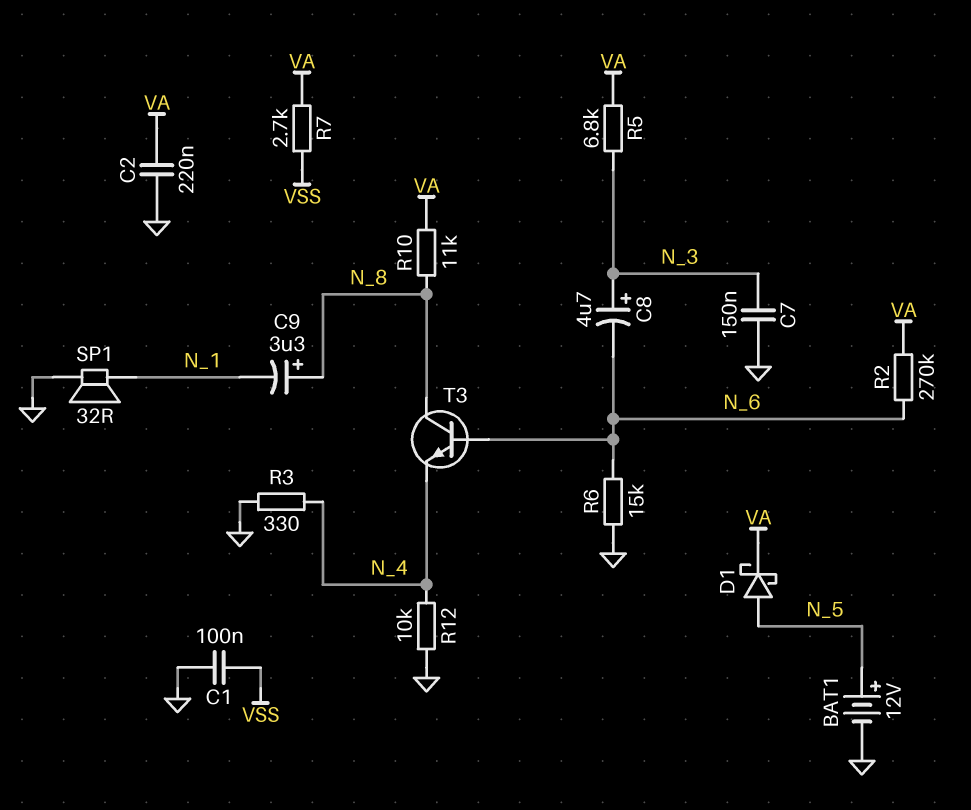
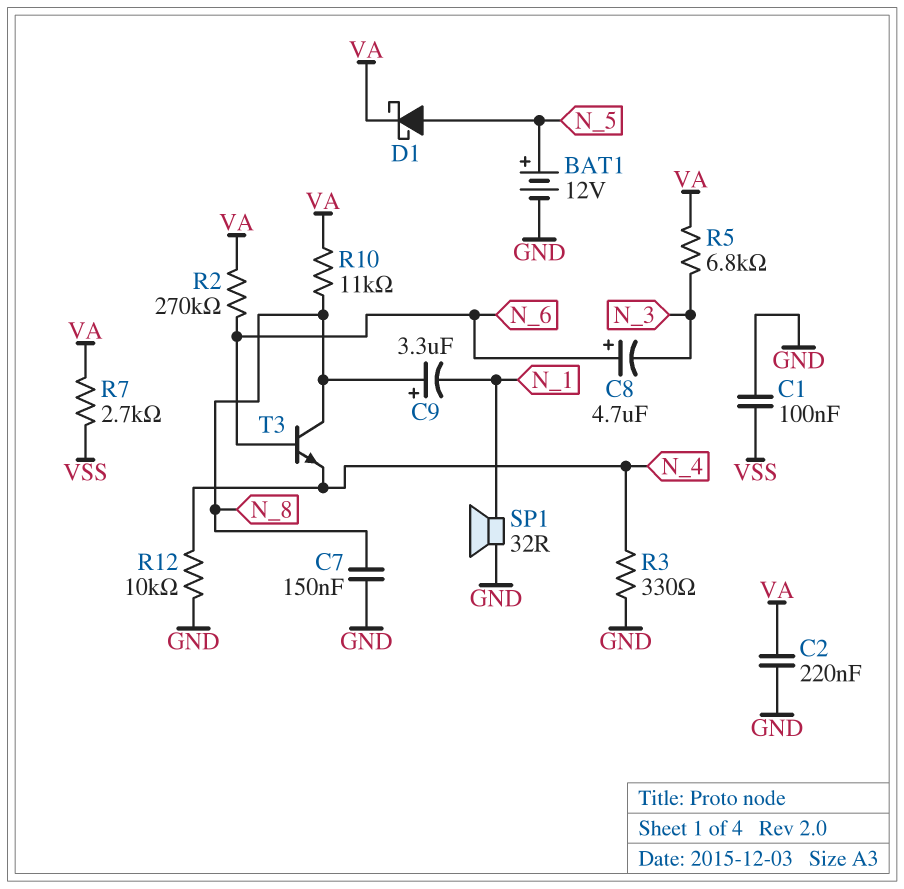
C7: 150nF (GND, N_3) -> 150nF (GND, N_8)
C8: 4.7uF (plus N_3, minus N_6) -> 4.7uF (plus N_6, minus N_3)
R6: 15k (GND, N_6) -> none

